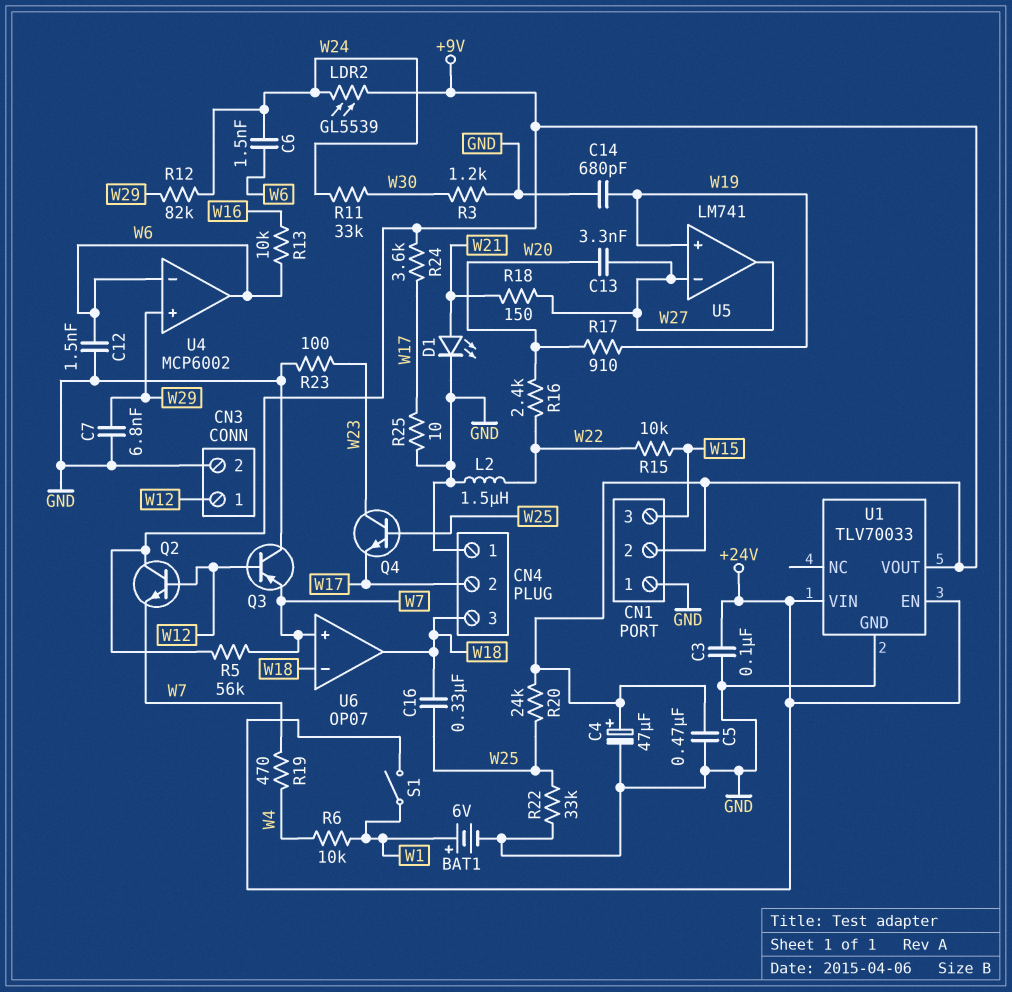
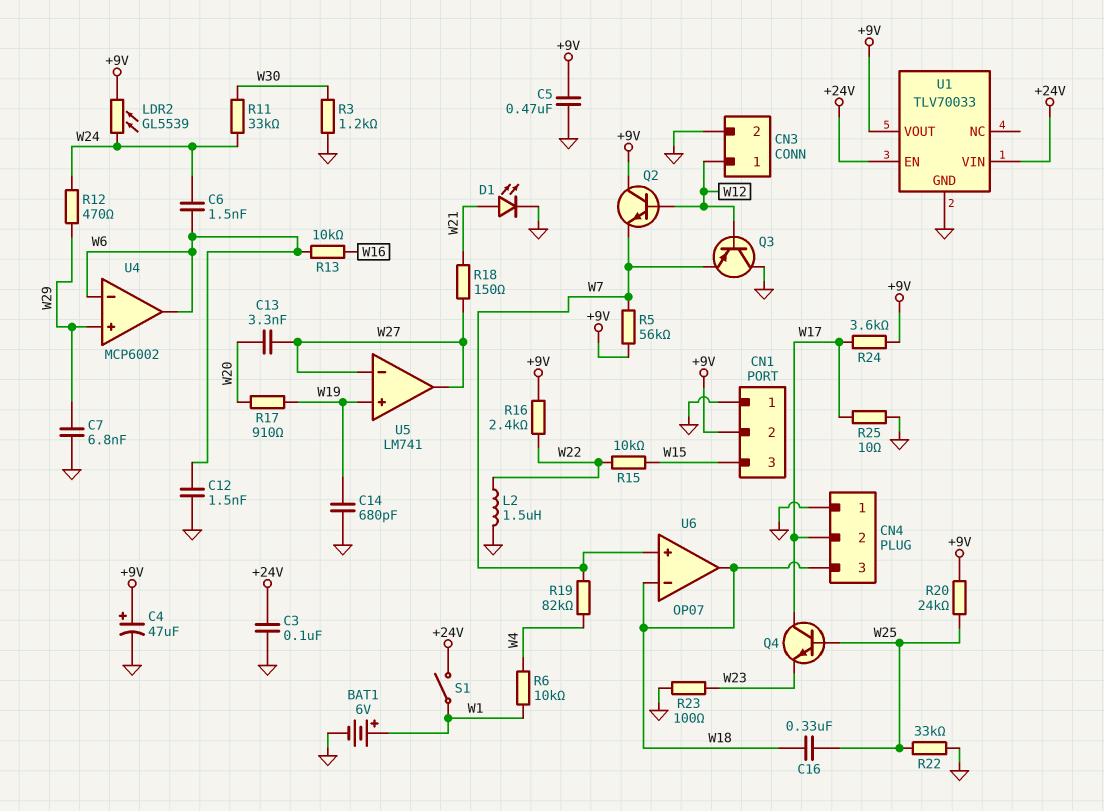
Q4: NPN (B W25, C W23, E W17) -> NPN (B W25, C W17, E W23)
R12: 82k (W24, W29) -> 470 (W24, W29)
R16: 2.4k (W20, W22) -> 2.4k (+9V, W22)
R19: 470 (W4, W7) -> 82k (W4, W7)

